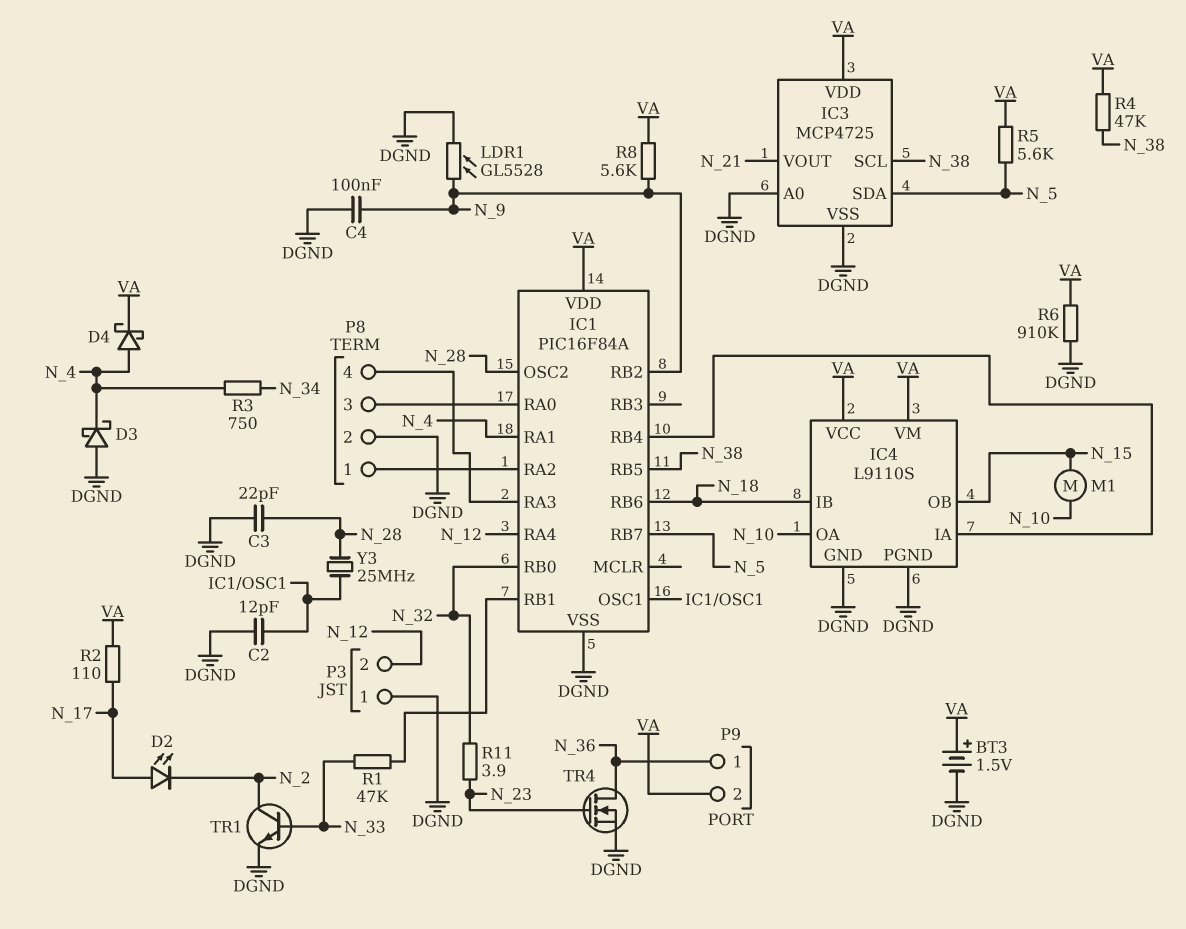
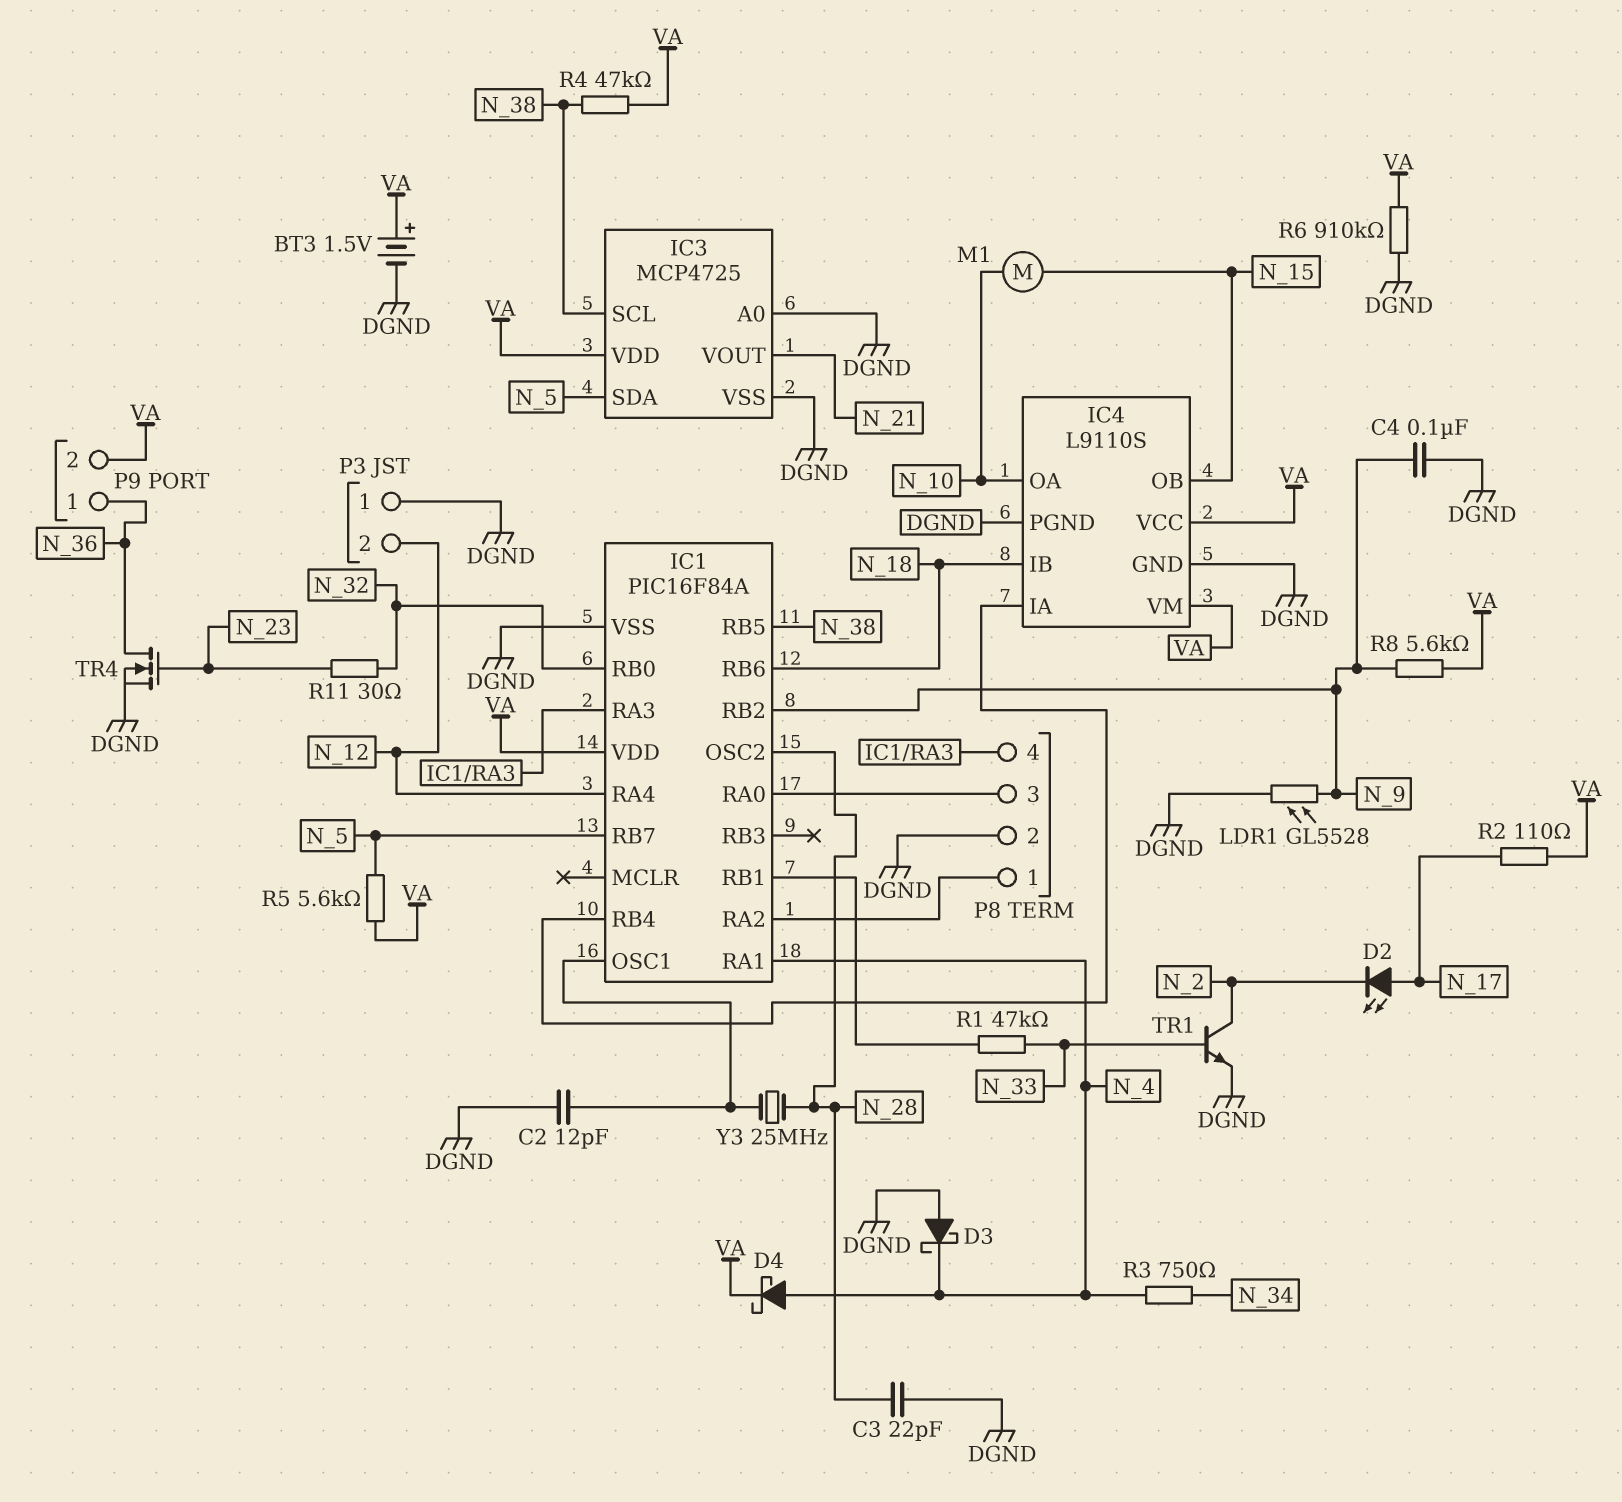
R11: 3.9 (N_23, N_32) -> 30 (N_23, N_32)

